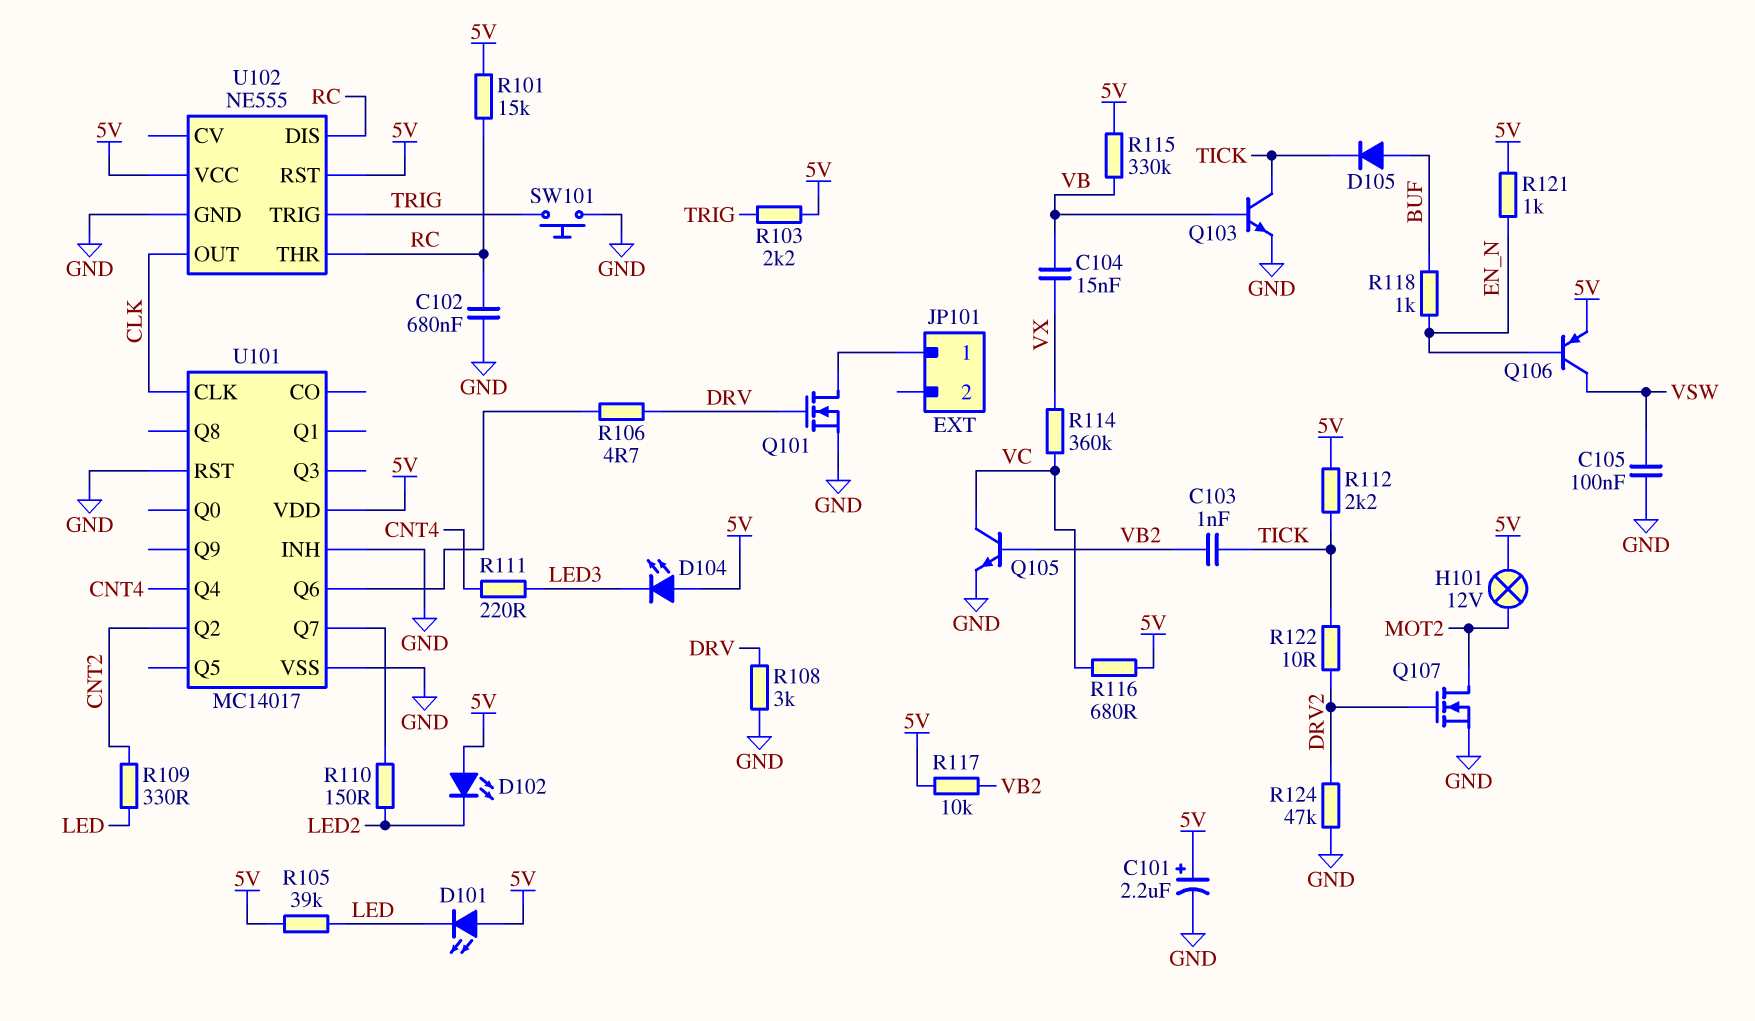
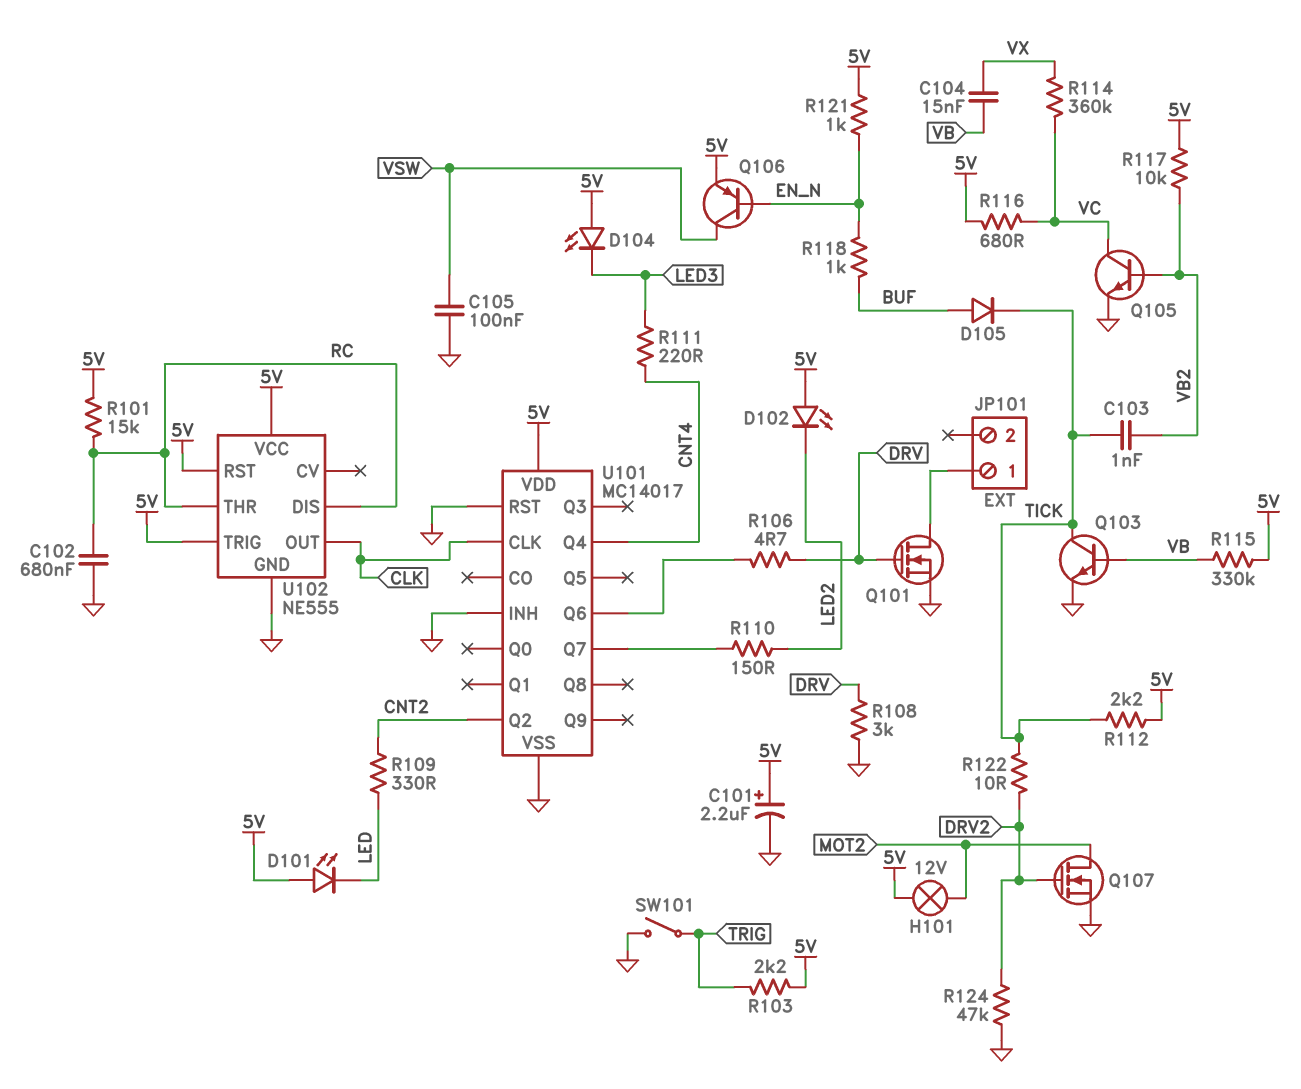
R105: 39k (5V, LED) -> none
SW101: button (GND, TRIG) -> switch (GND, TRIG)
U102 pin TRIG: TRIG -> 5V

